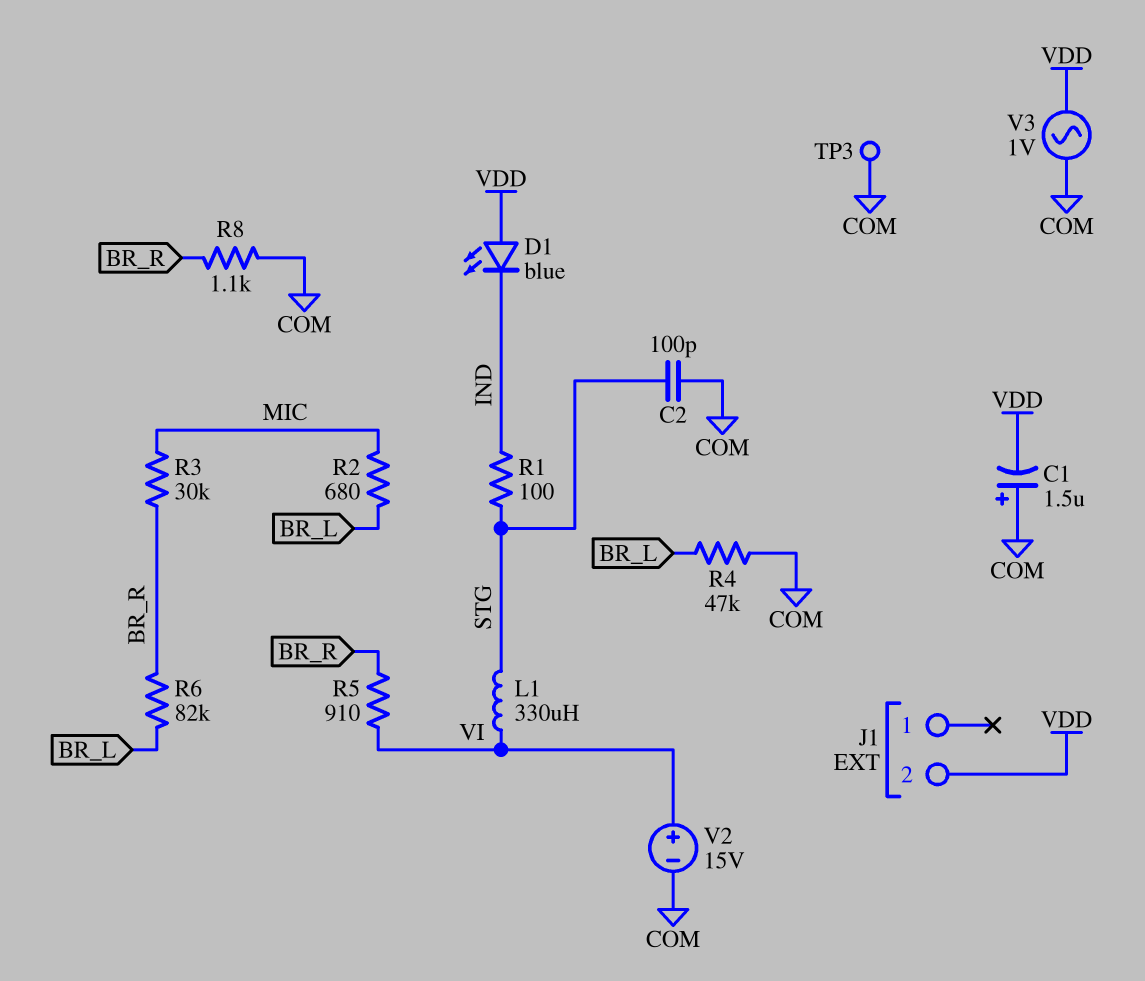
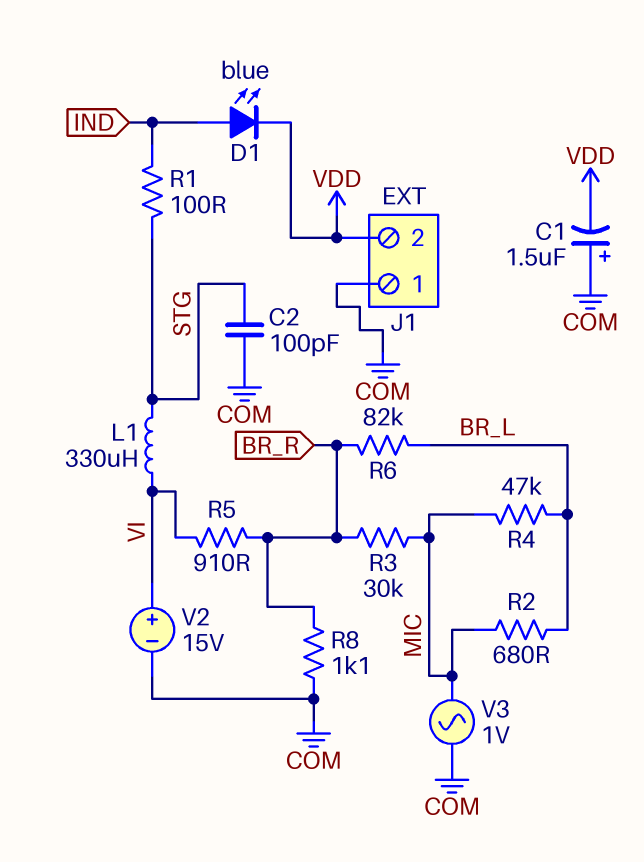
D1: LED blue (A VDD, K IND) -> LED blue (A IND, K VDD)
J1 pin 1: none -> COM
R4: 47k (BR_L, COM) -> 47k (BR_L, MIC)
TP3: test point (COM) -> none
V3: AC 1V (COM, VDD) -> AC 1V (COM, MIC)

